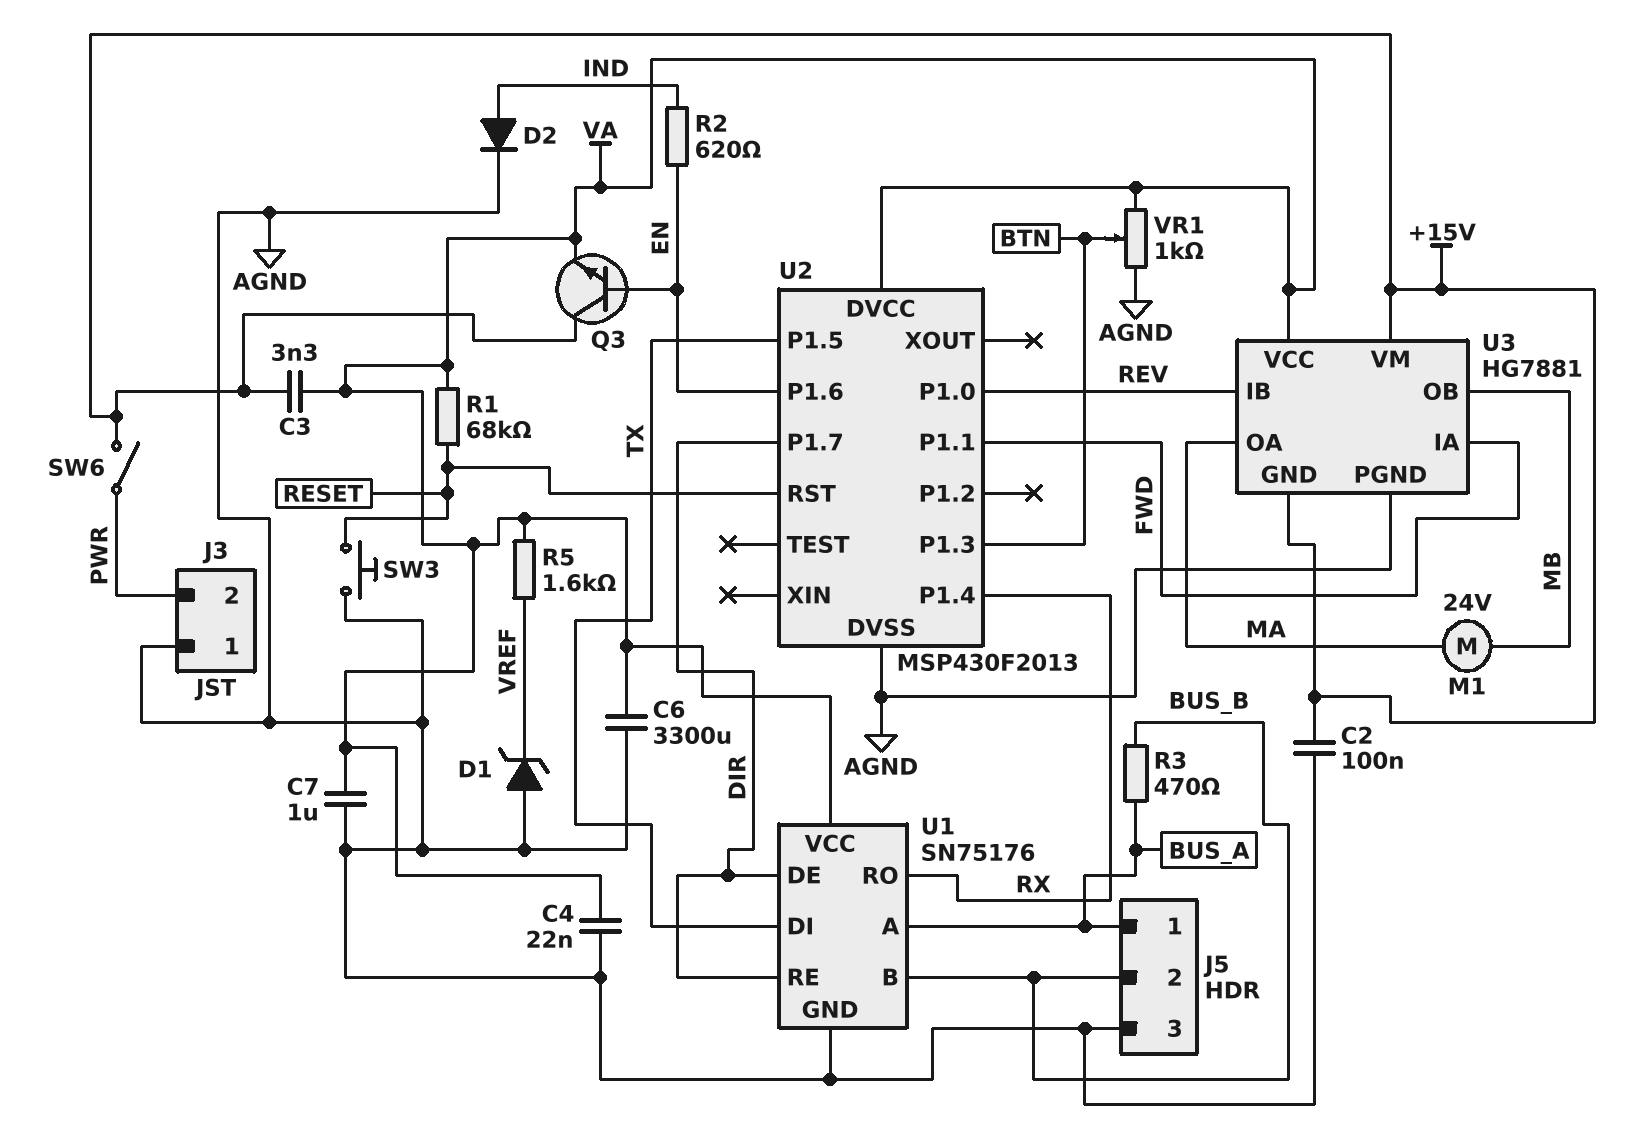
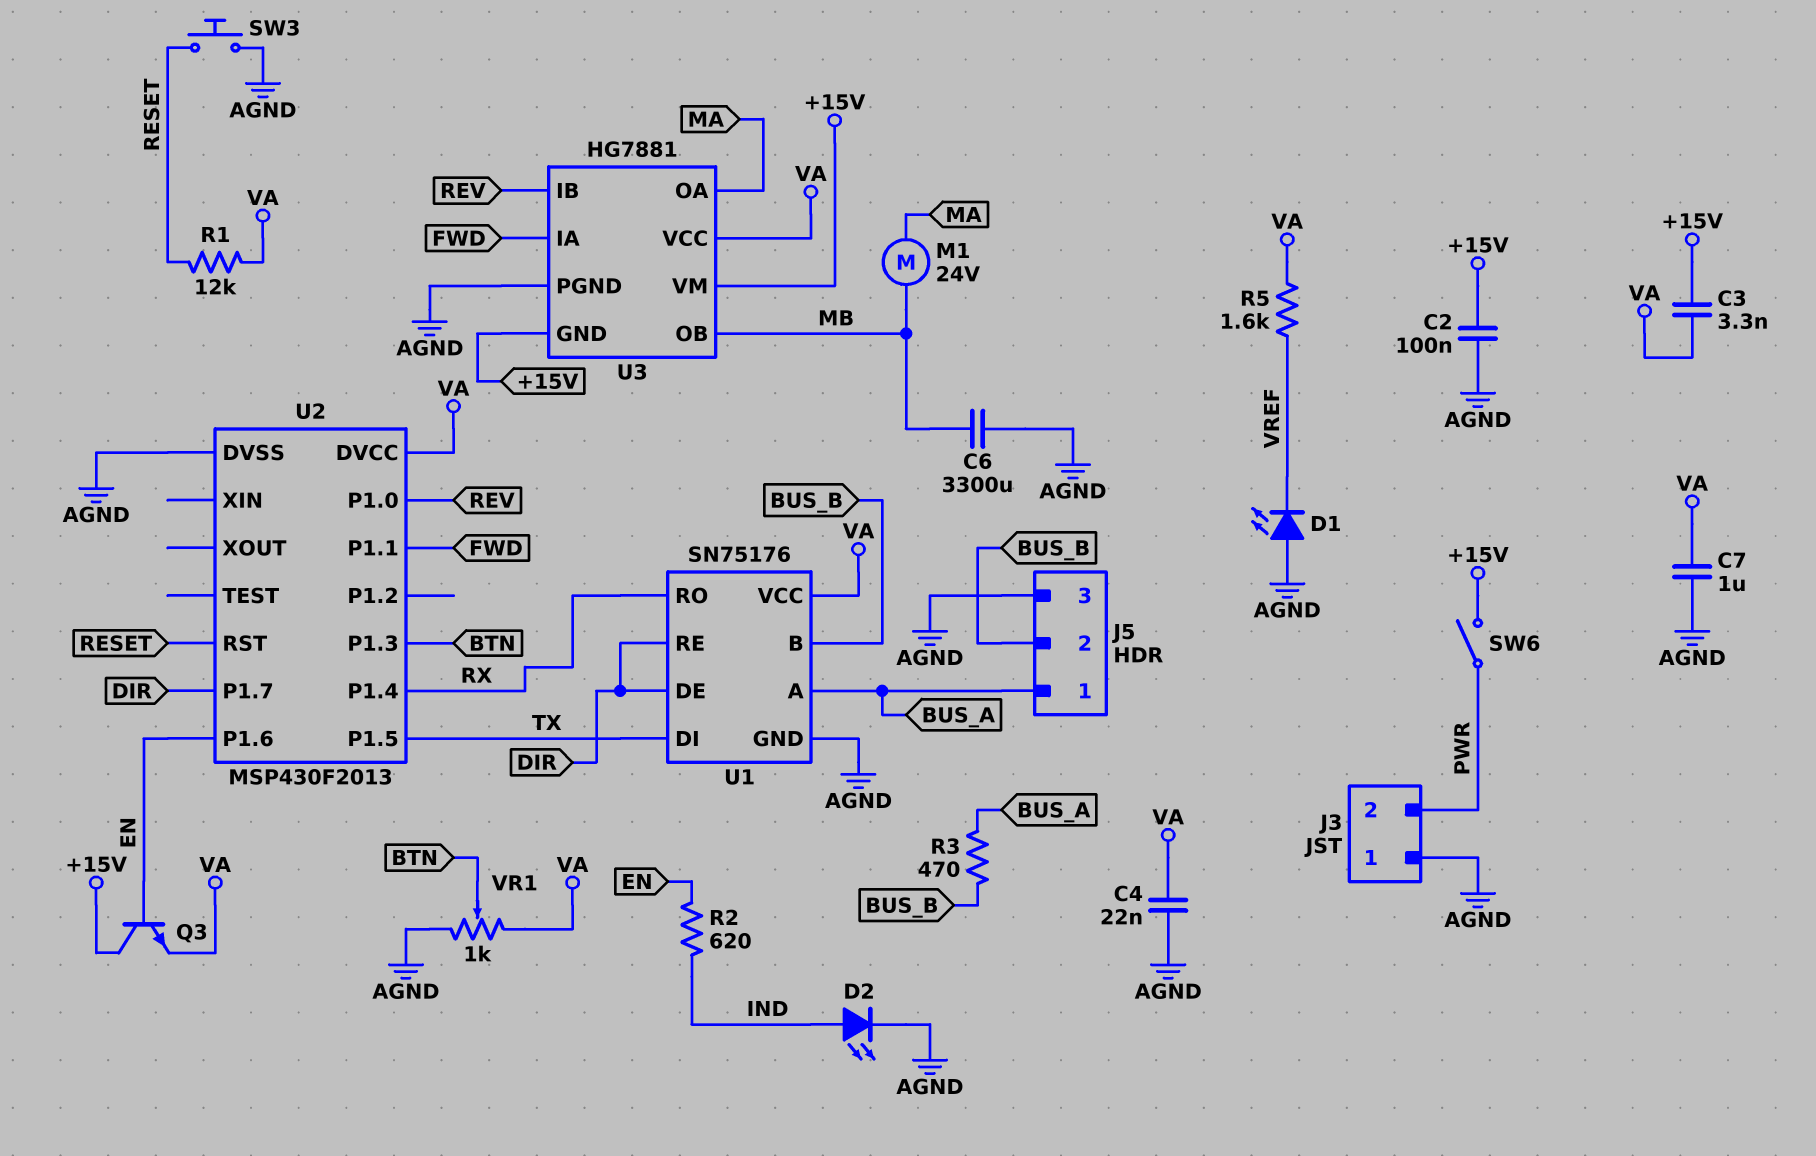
C6: 3300uF (AGND, VA) -> 3300uF (AGND, MB)
D1: zener (A AGND, K VREF) -> LED (A AGND, K VREF)
D2: diode (A IND, K AGND) -> LED (A IND, K AGND)
R1: 68k (RESET, VA) -> 12k (RESET, VA)

